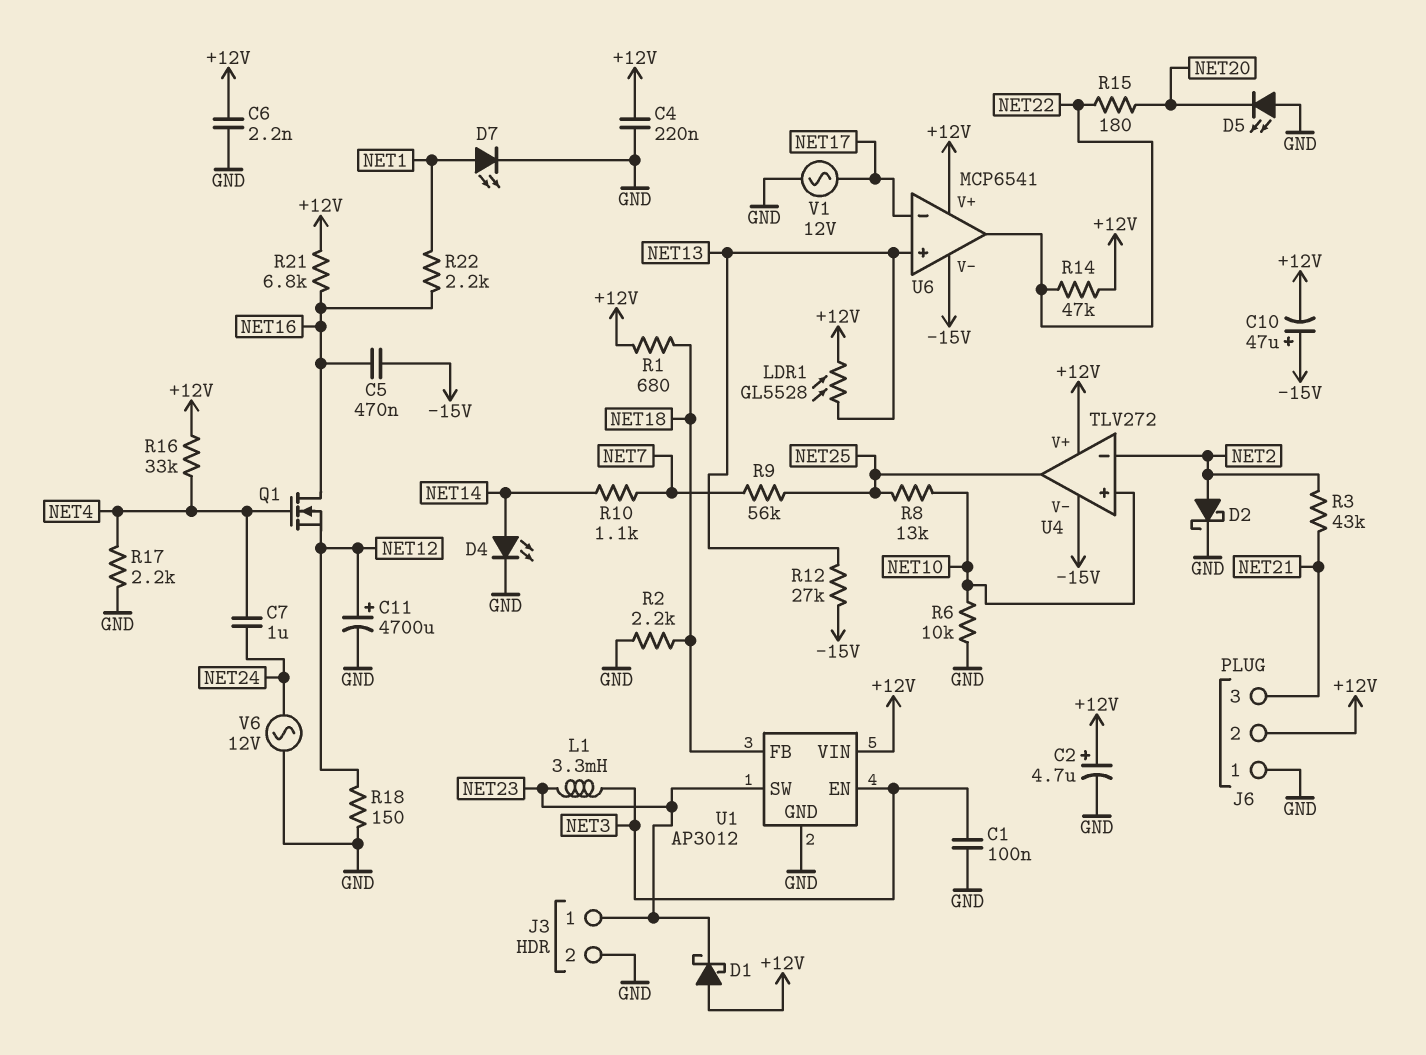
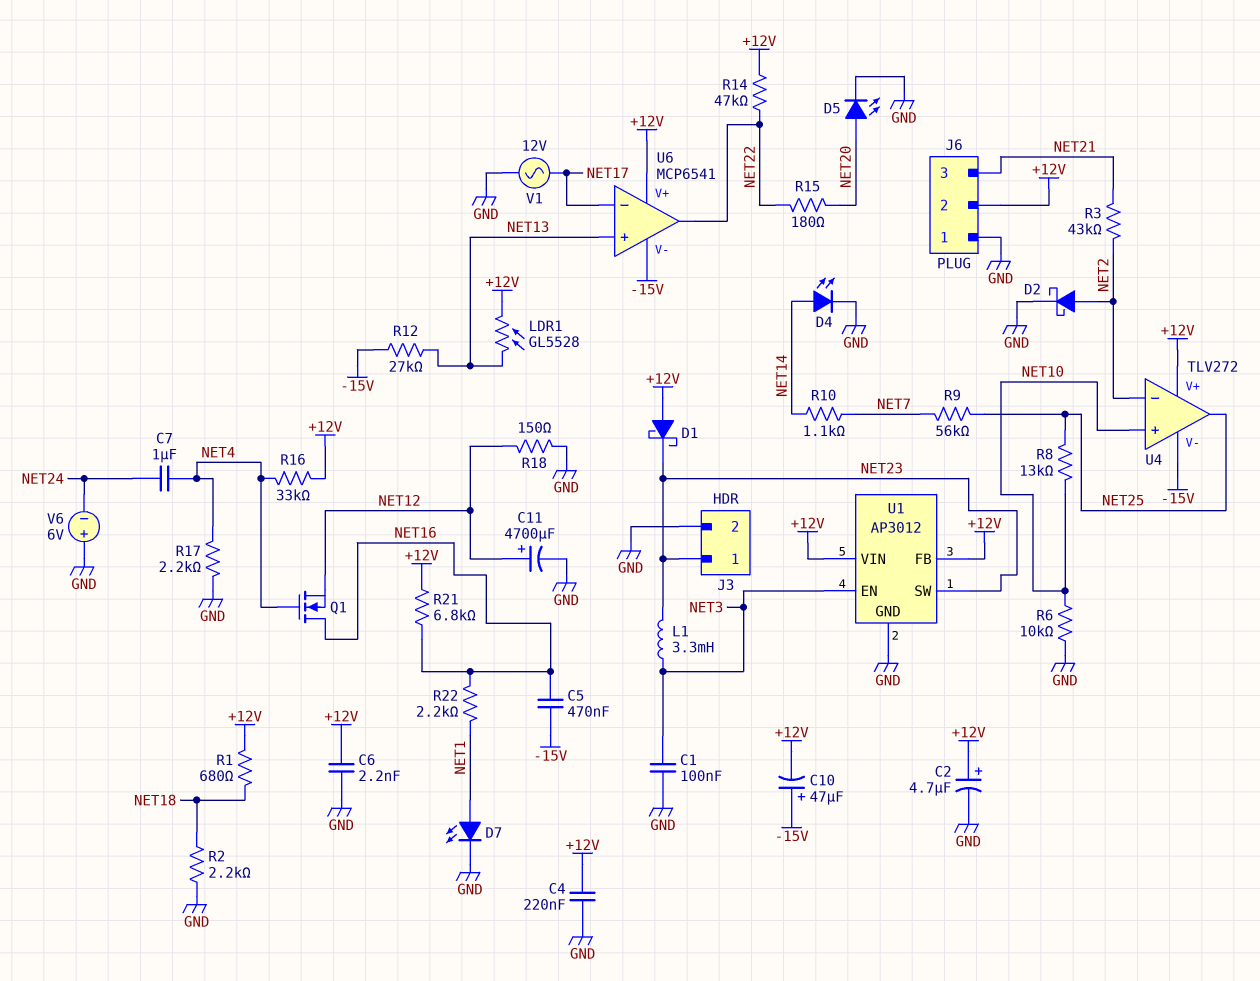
D5: LED (A GND, K NET20) -> LED (A NET20, K GND)
U1 pin FB: NET18 -> +12V
V6: AC 12V (GND, NET24) -> 6V (plus GND, minus NET24)

